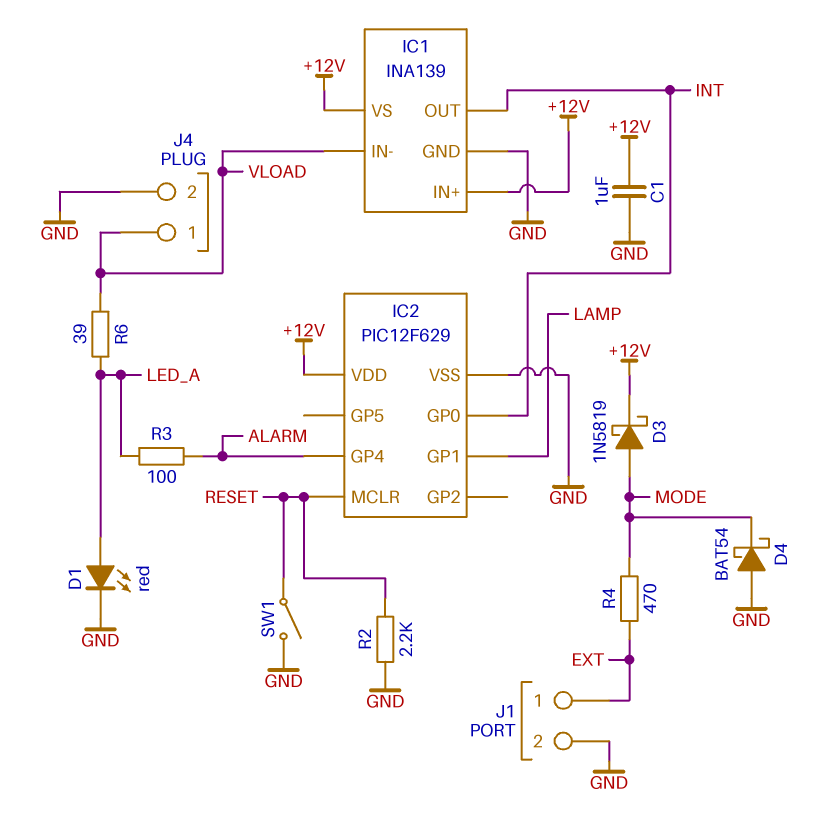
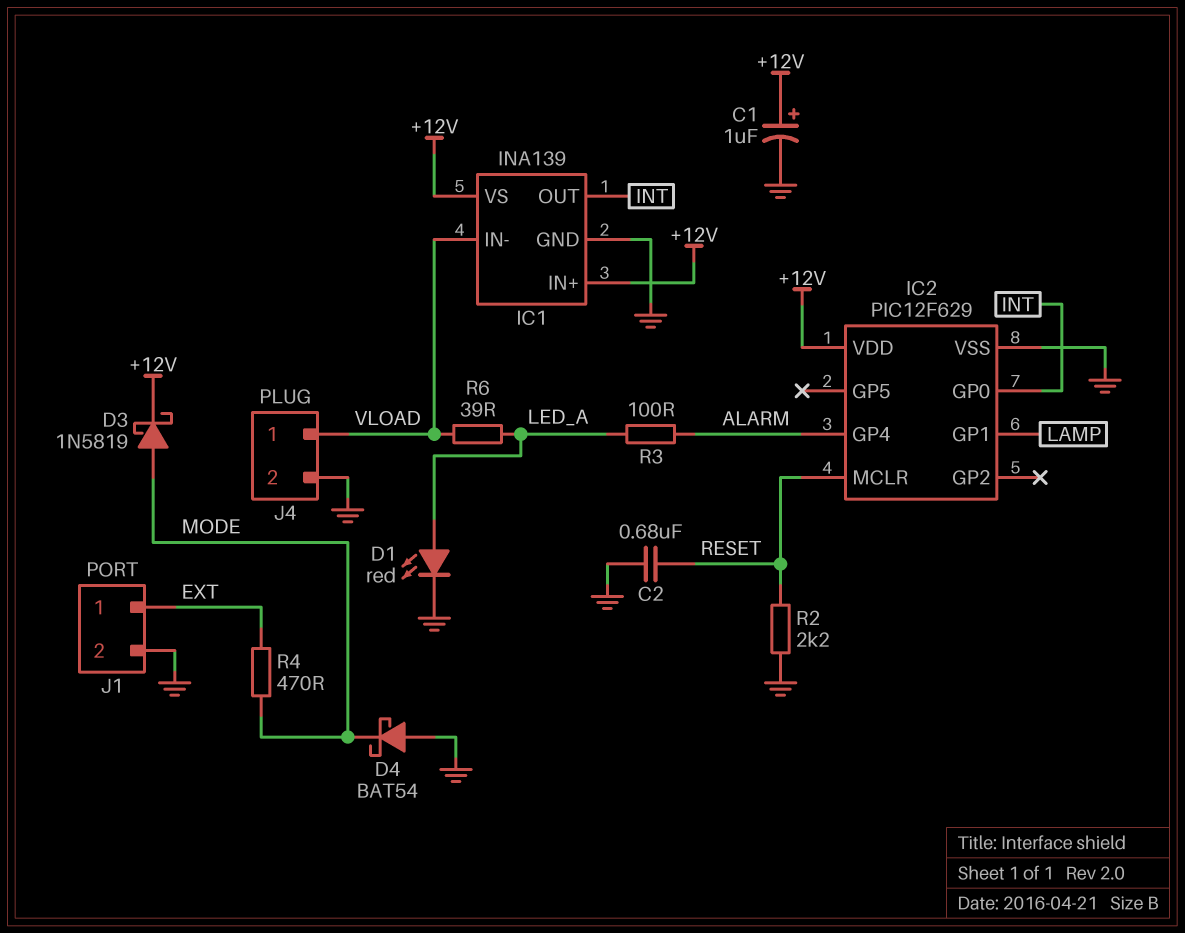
C1: 1uF (+12V, GND) -> 1uF (plus +12V, minus GND)
C2: none -> 680nF (GND, RESET)
SW1: switch (GND, RESET) -> none

